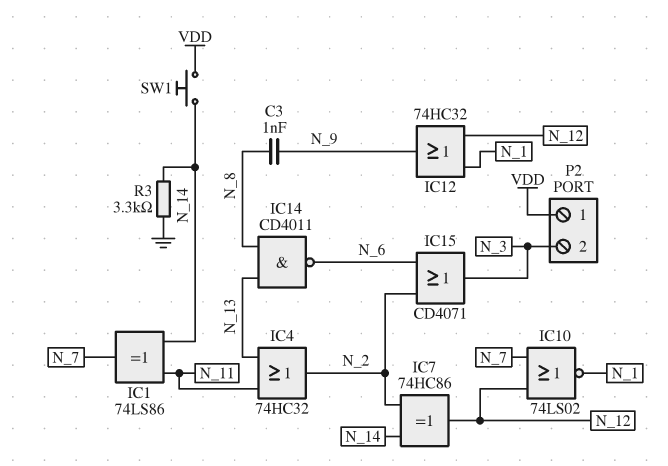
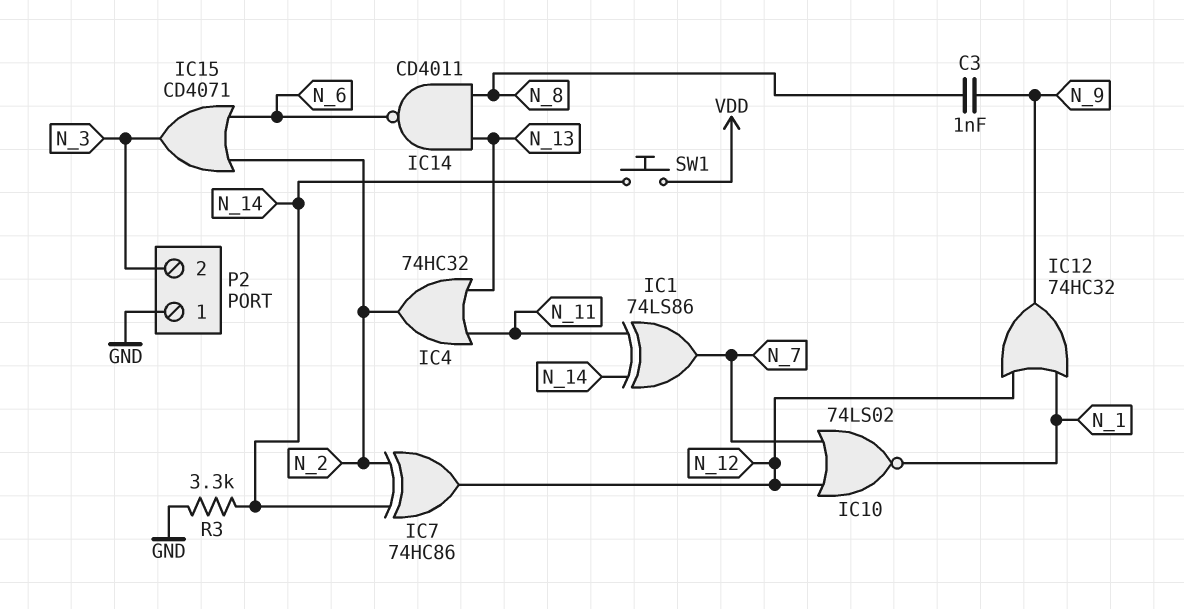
P2 pin 1: VDD -> GND

